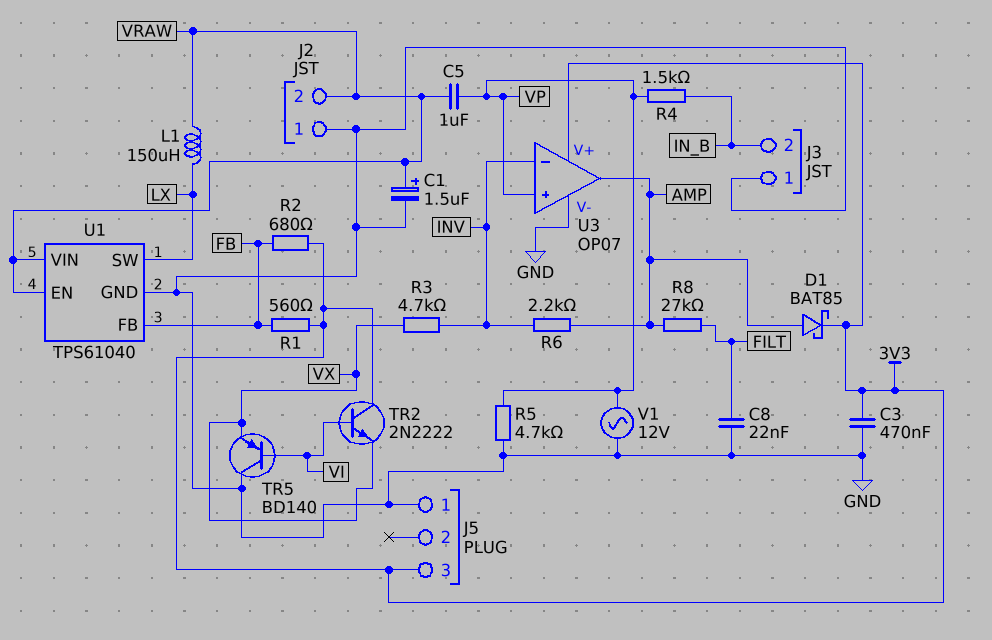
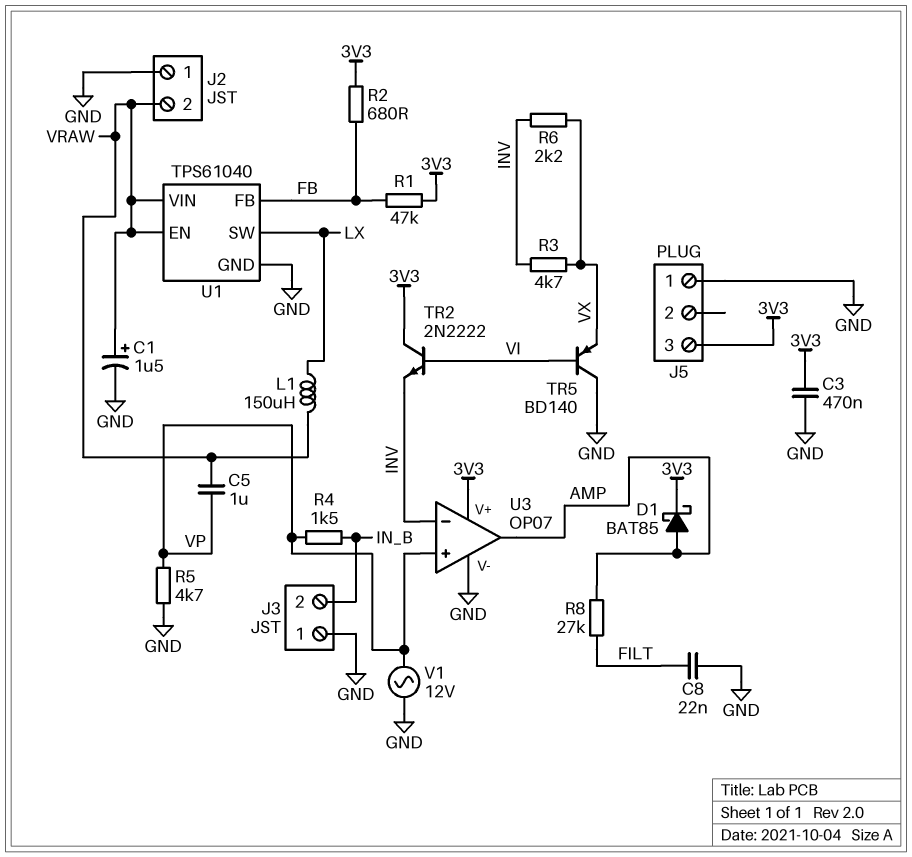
R1: 560 (3V3, FB) -> 47k (3V3, FB)
R6: 2.2k (AMP, INV) -> 2.2k (INV, VX)
TR2: NPN 2N2222 (B VI, C 3V3, E VX) -> NPN 2N2222 (B VI, C 3V3, E INV)

